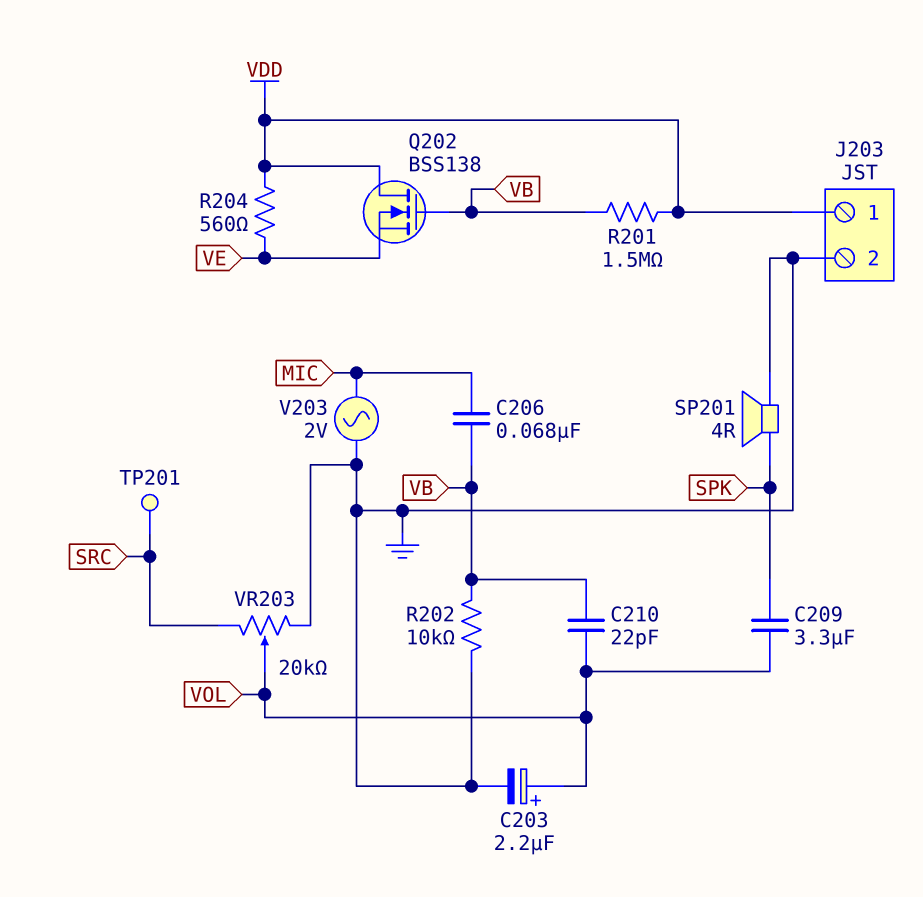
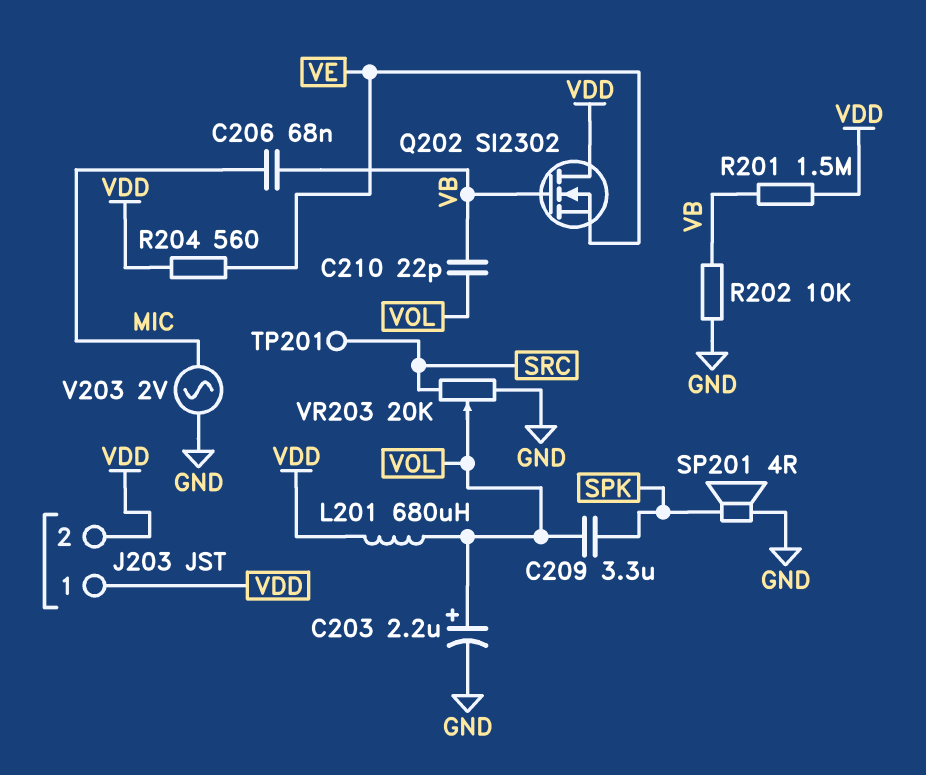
J203 pin 2: GND -> VDD
L201: none -> 680uH (VDD, VOL)
Q202: NMOS BSS138 (G VB, D VDD, S VE) -> NMOS SI2302 (G VB, D VDD, S VE)

